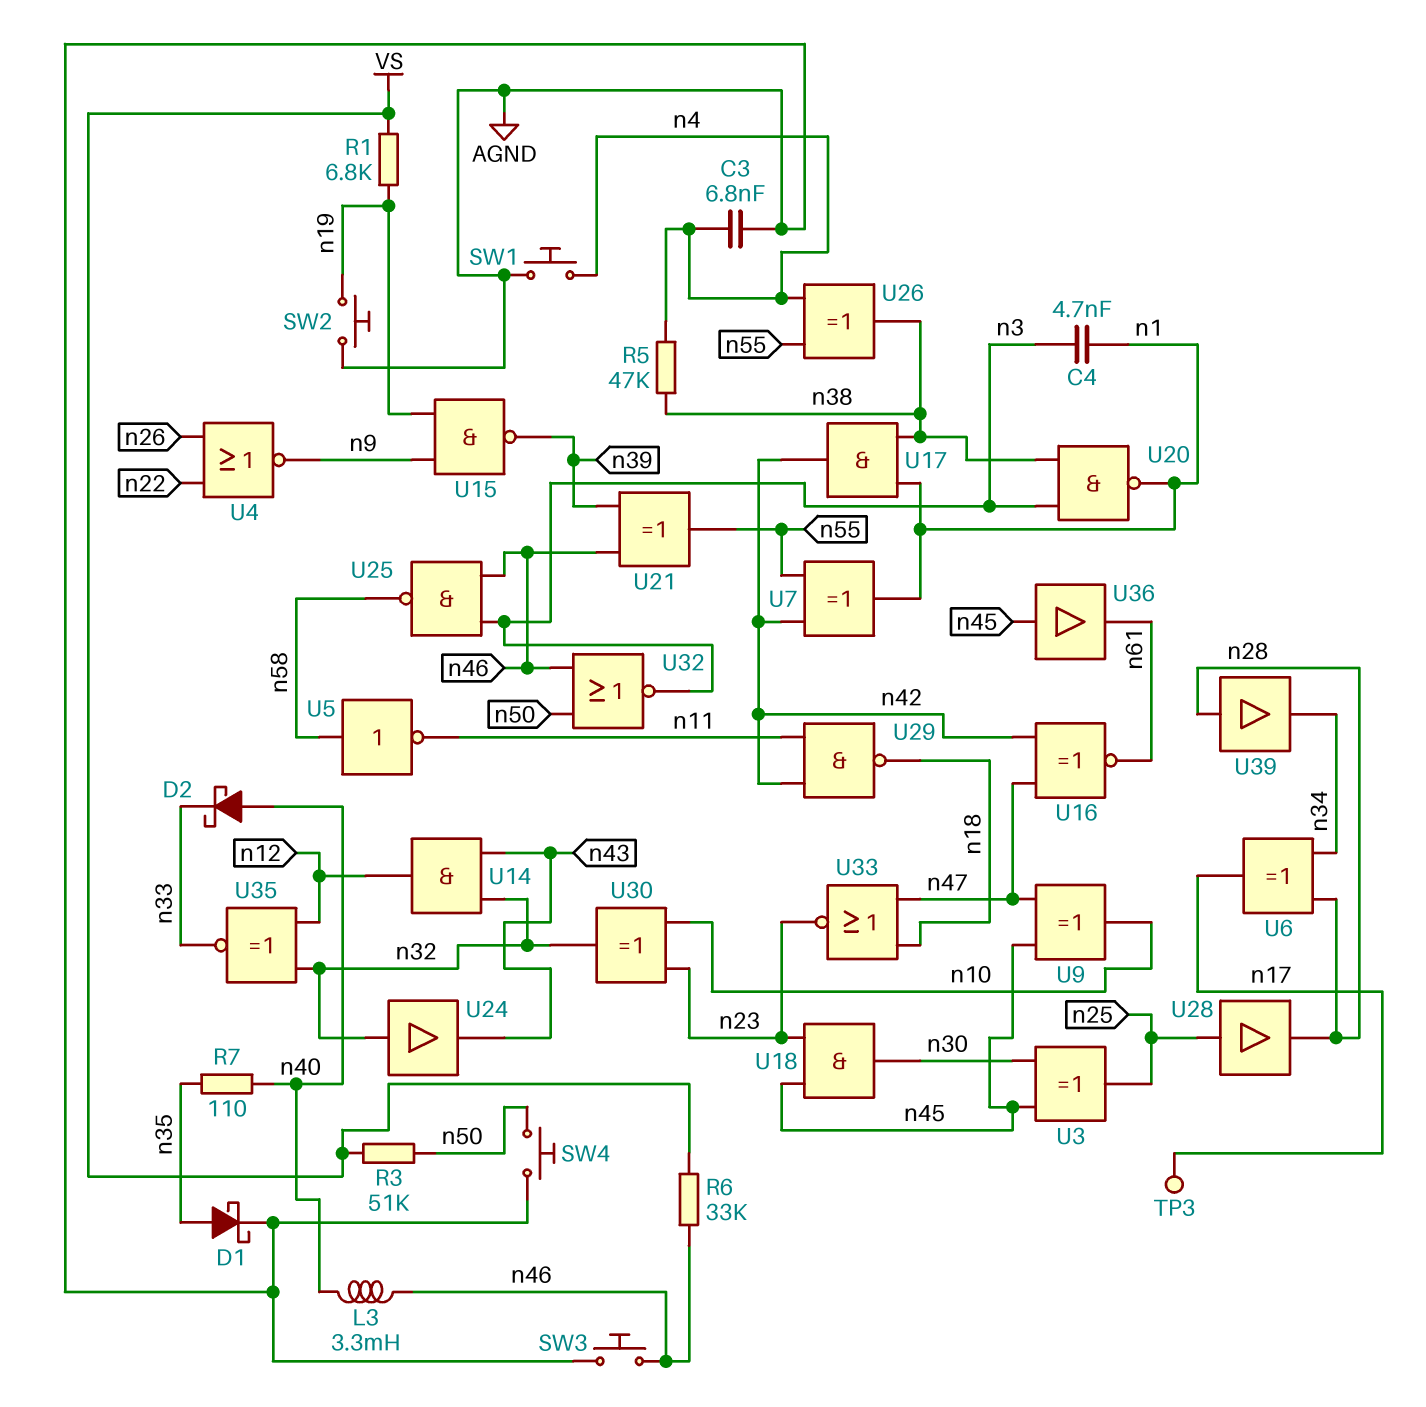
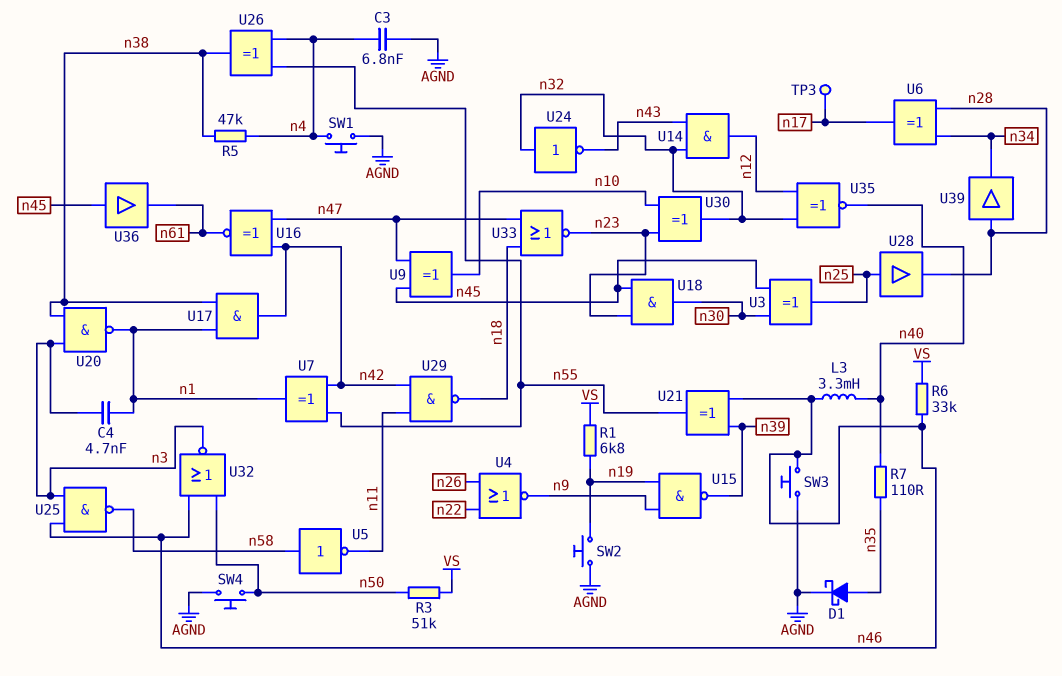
D2: schottky (A n40, K n33) -> none
U24: buffer (in n32, out n43) -> NOT (in n32, out n43)
U35: XNOR (in n12, in n32, out n33) -> XNOR (in n12, in n32, out n40)

